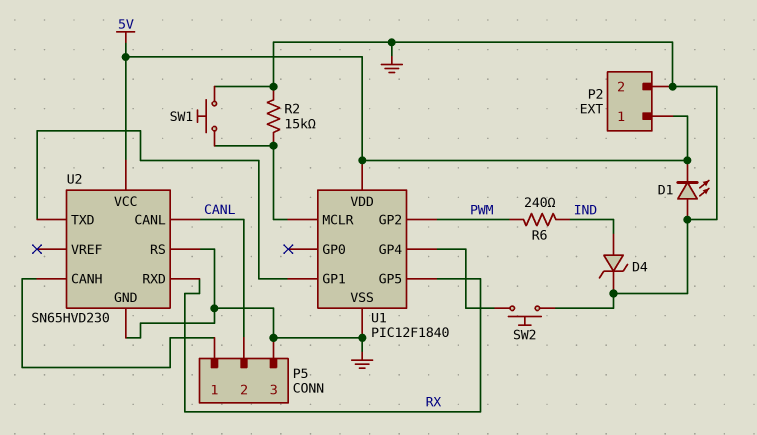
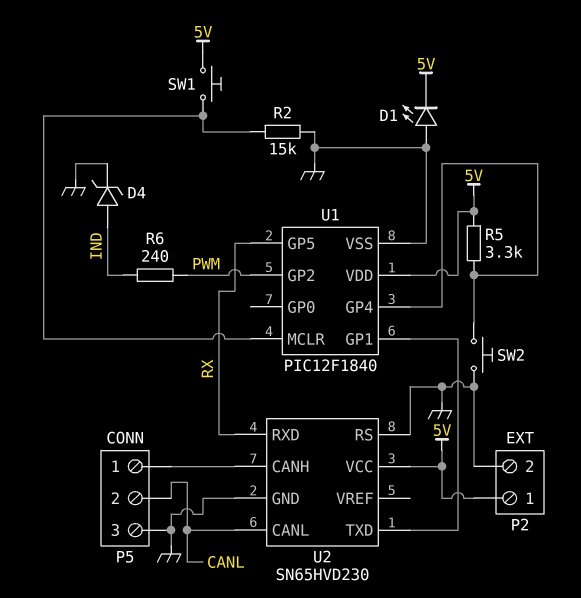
R5: none -> 3.3k (5V, U1/GP4)
SW1: button (GND, U1/MCLR) -> button (5V, U1/MCLR)

